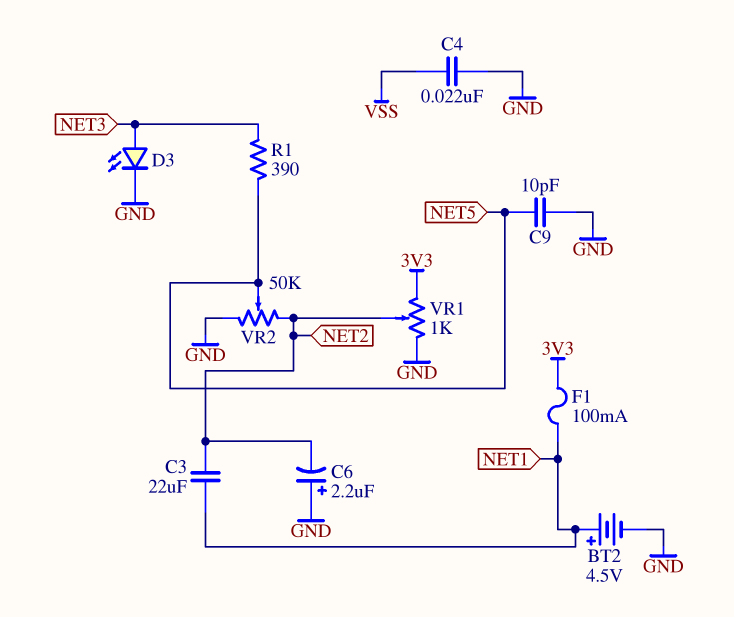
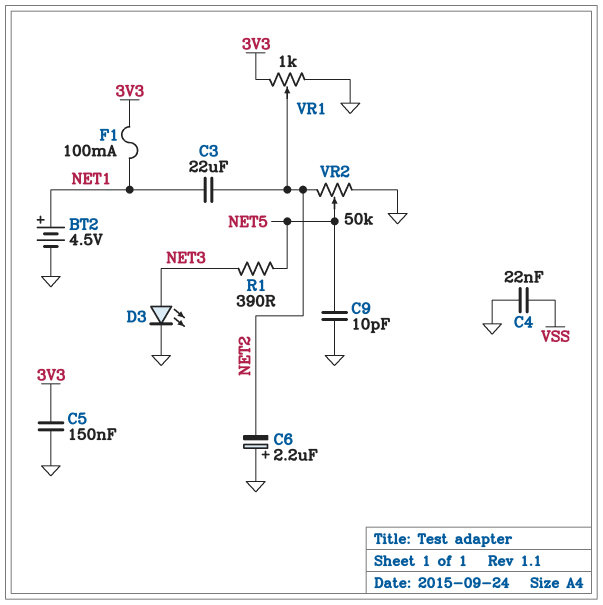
C5: none -> 150nF (3V3, GND)

